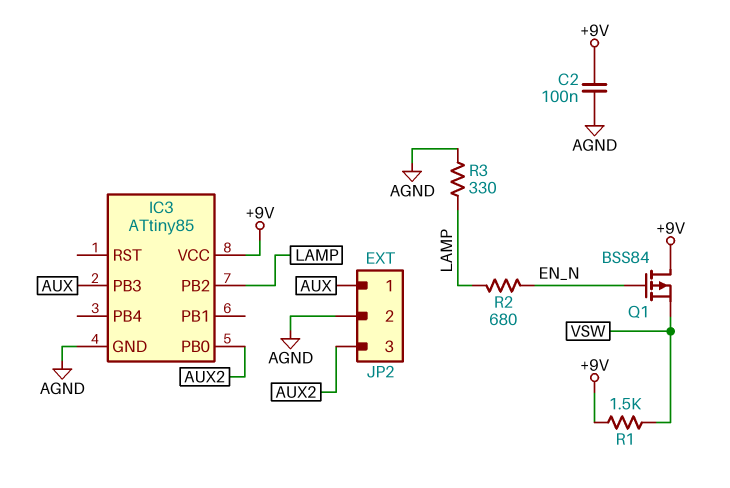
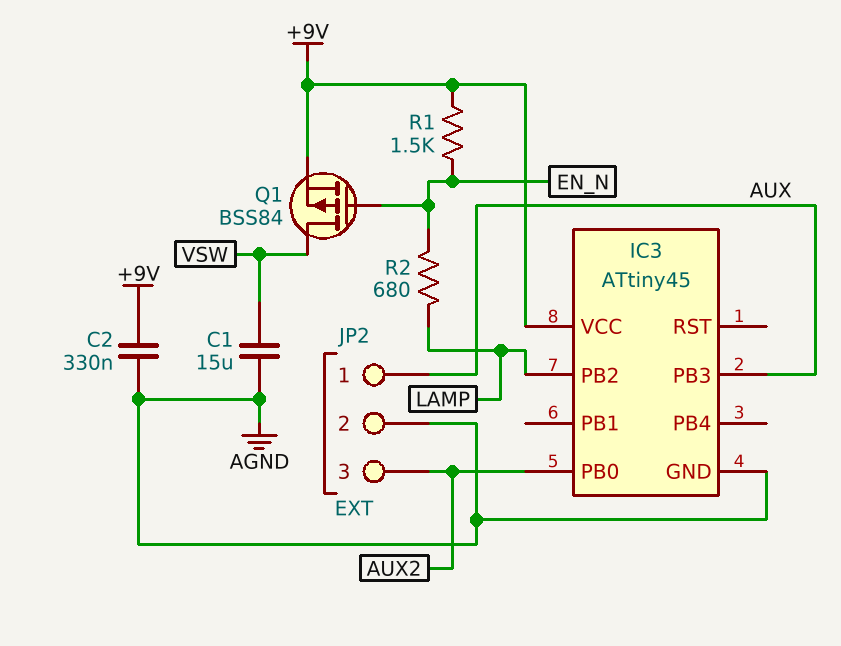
C1: none -> 15uF (AGND, VSW)
C2: 100nF (+9V, AGND) -> 330nF (+9V, AGND)
IC3: ATtiny85 -> ATtiny45
Q1: PMOS BSS84 (G EN_N, D +9V, S VSW) -> PMOS BSS84 (G EN_N, D VSW, S +9V)
R1: 1.5k (+9V, VSW) -> 1.5k (+9V, EN_N)
R3: 330 (AGND, LAMP) -> none

